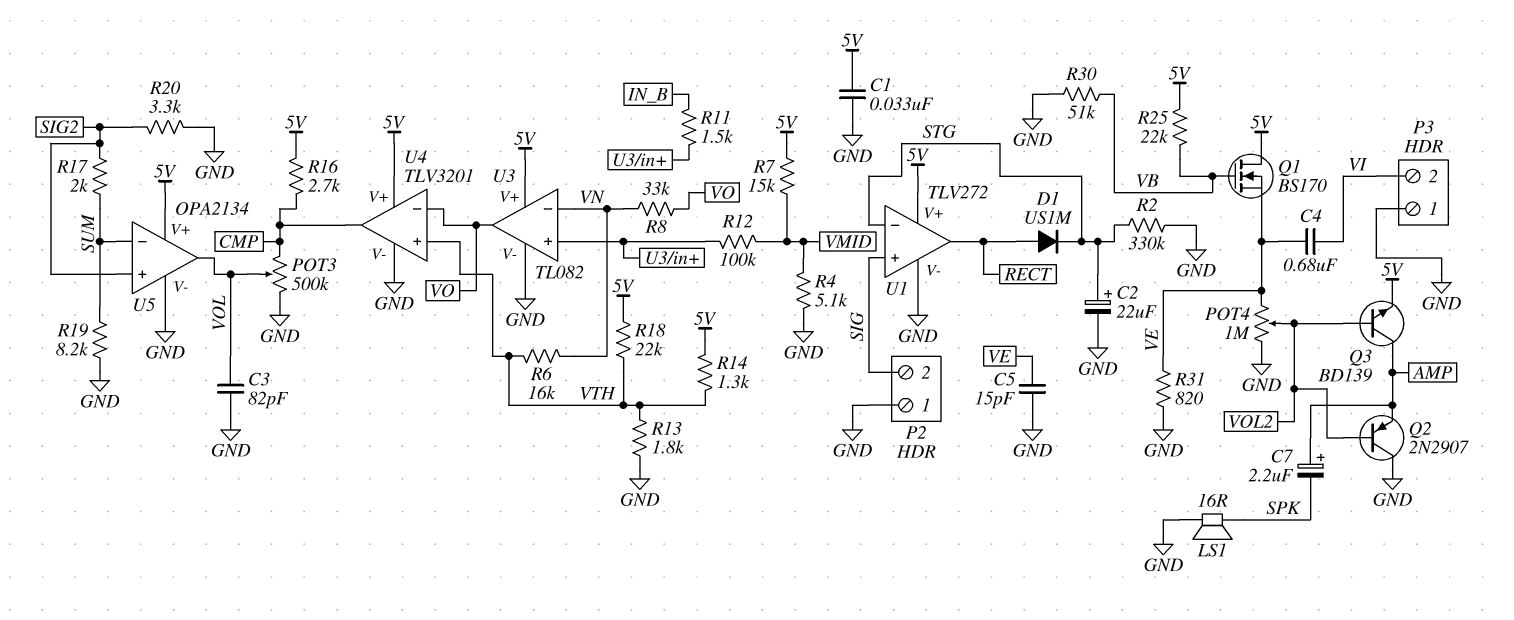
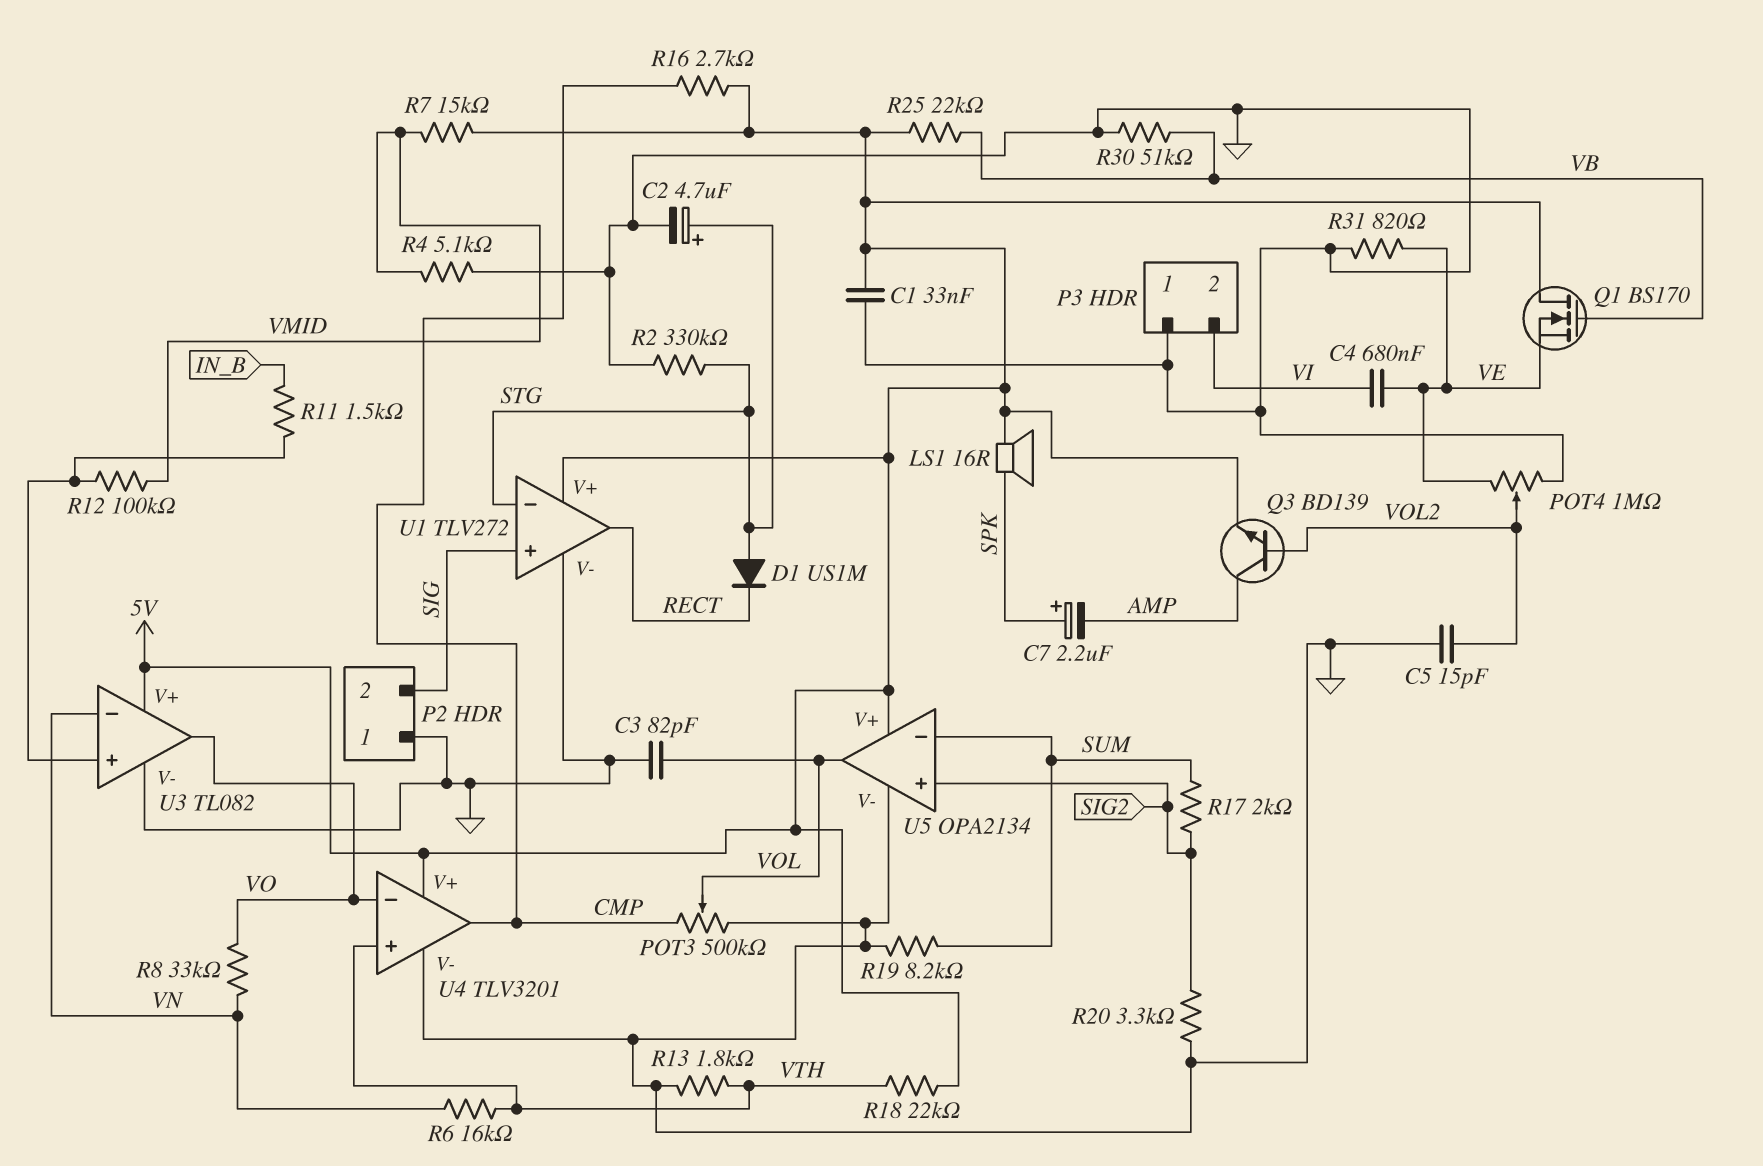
C2: 22uF (plus STG, minus GND) -> 4.7uF (plus STG, minus GND)
C5: 15pF (GND, VE) -> 15pF (GND, VOL2)
C7: 2.2uF (plus AMP, minus SPK) -> 2.2uF (plus SPK, minus AMP)
D1: diode US1M (A RECT, K STG) -> diode US1M (A STG, K RECT)
LS1: speaker 16R (GND, SPK) -> speaker 16R (5V, SPK)
Q2: PNP 2N2907 (B VOL2, C GND, E AMP) -> none
R14: 1.3k (5V, VTH) -> none

